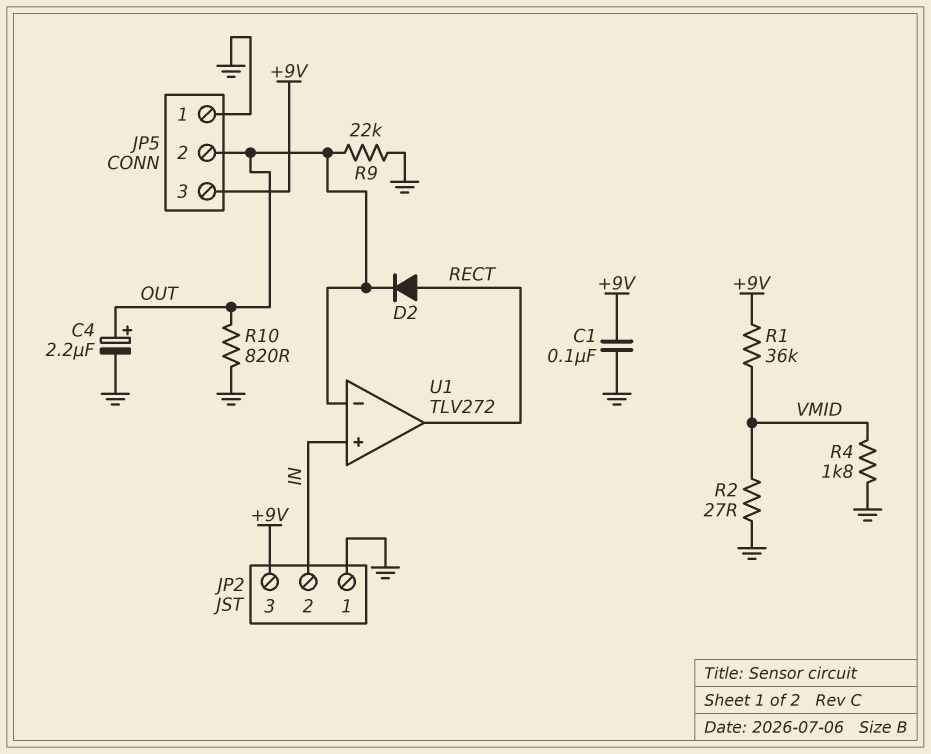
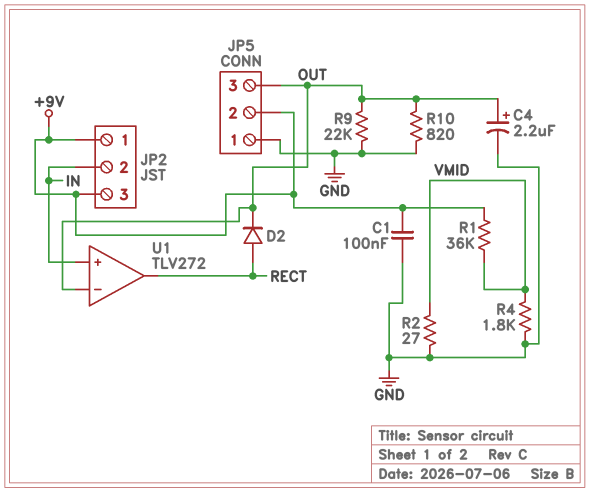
JP2 pin 1: GND -> +9V
JP5 pin 2: OUT -> +9V
JP5 pin 3: +9V -> OUT

